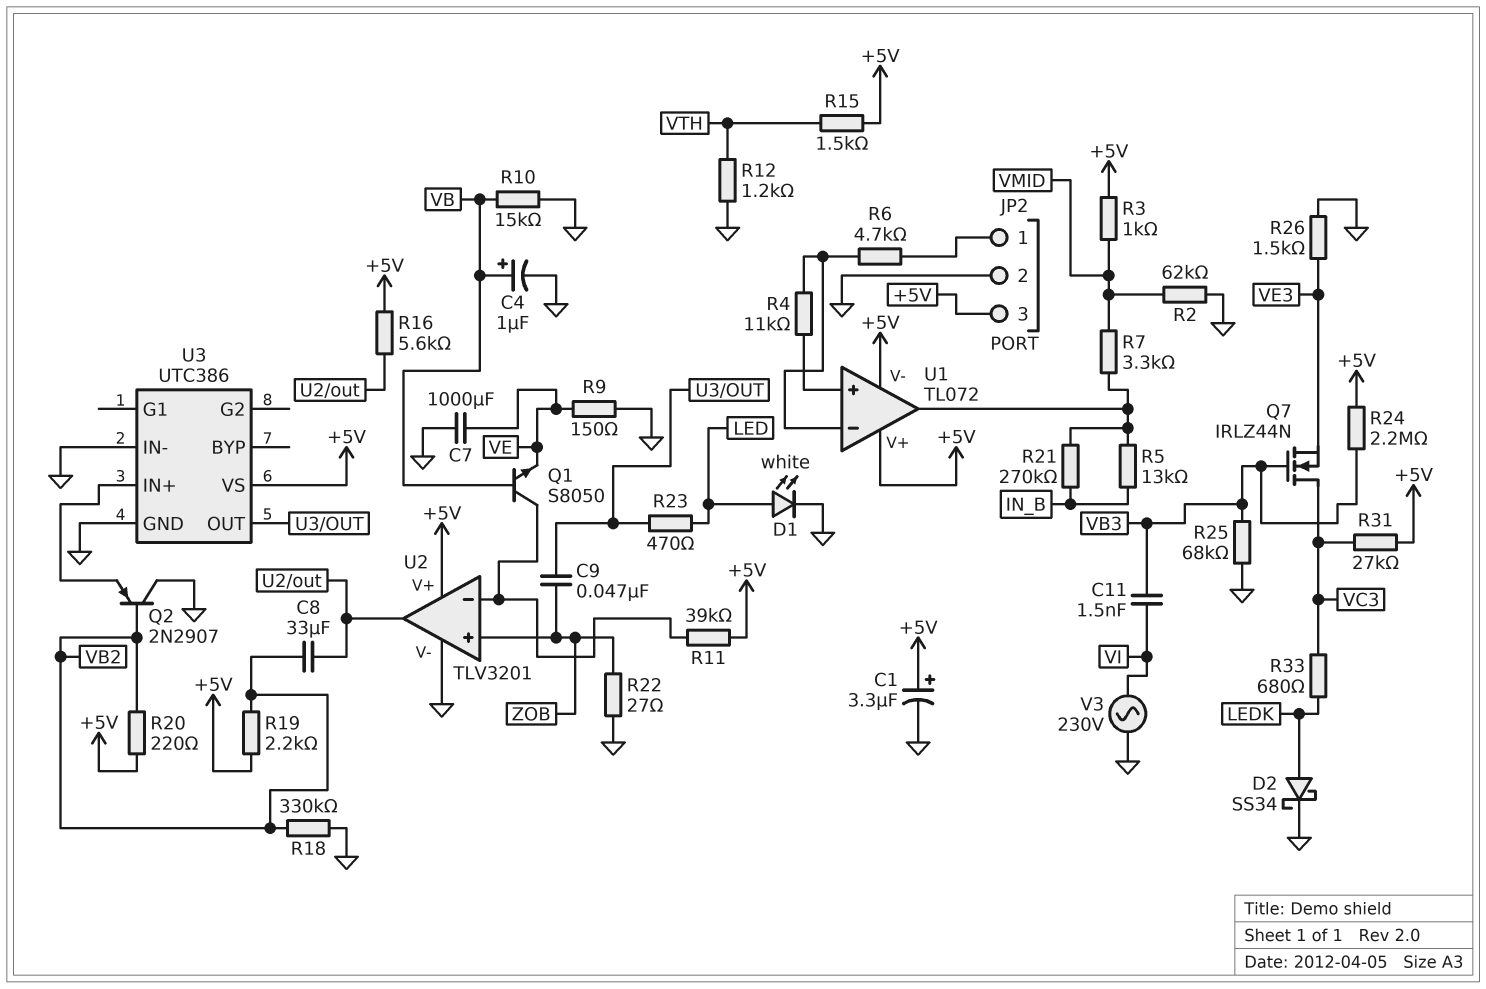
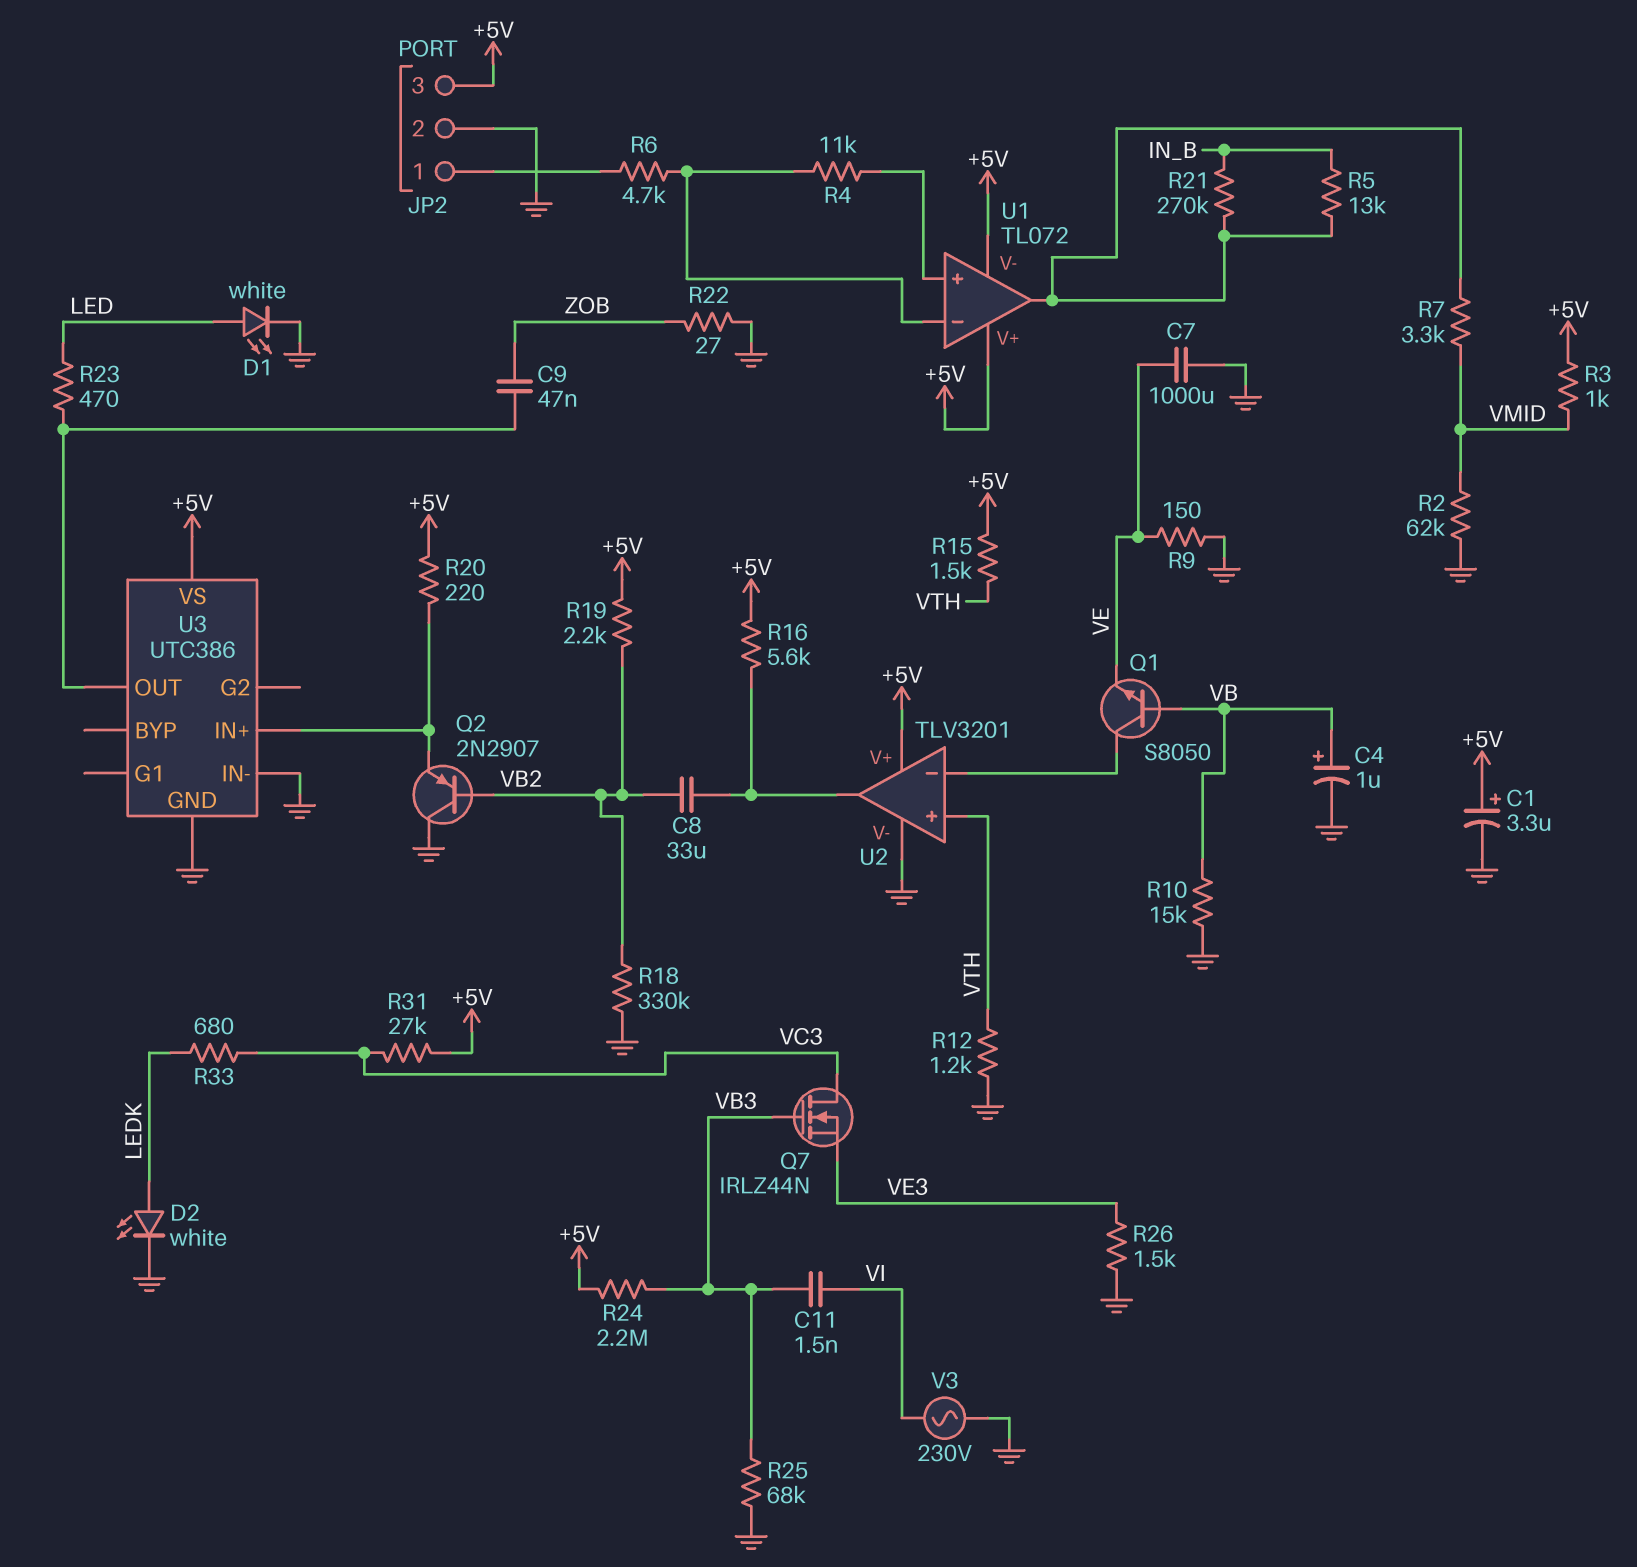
D2: schottky SS34 (A LEDK, K GND) -> LED white (A LEDK, K GND)
R11: 39k (+5V, U2/in-) -> none
R20: 220 (+5V, VB2) -> 220 (+5V, U3/IN+)
U2 pin in+: ZOB -> VTH

